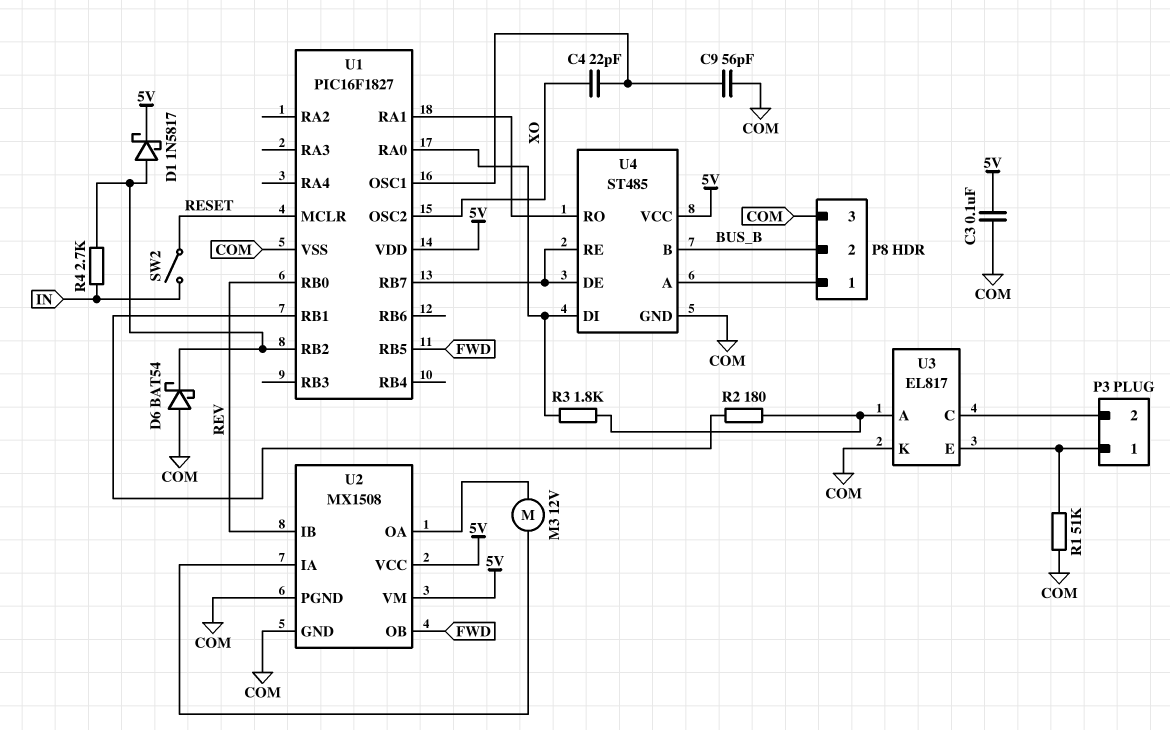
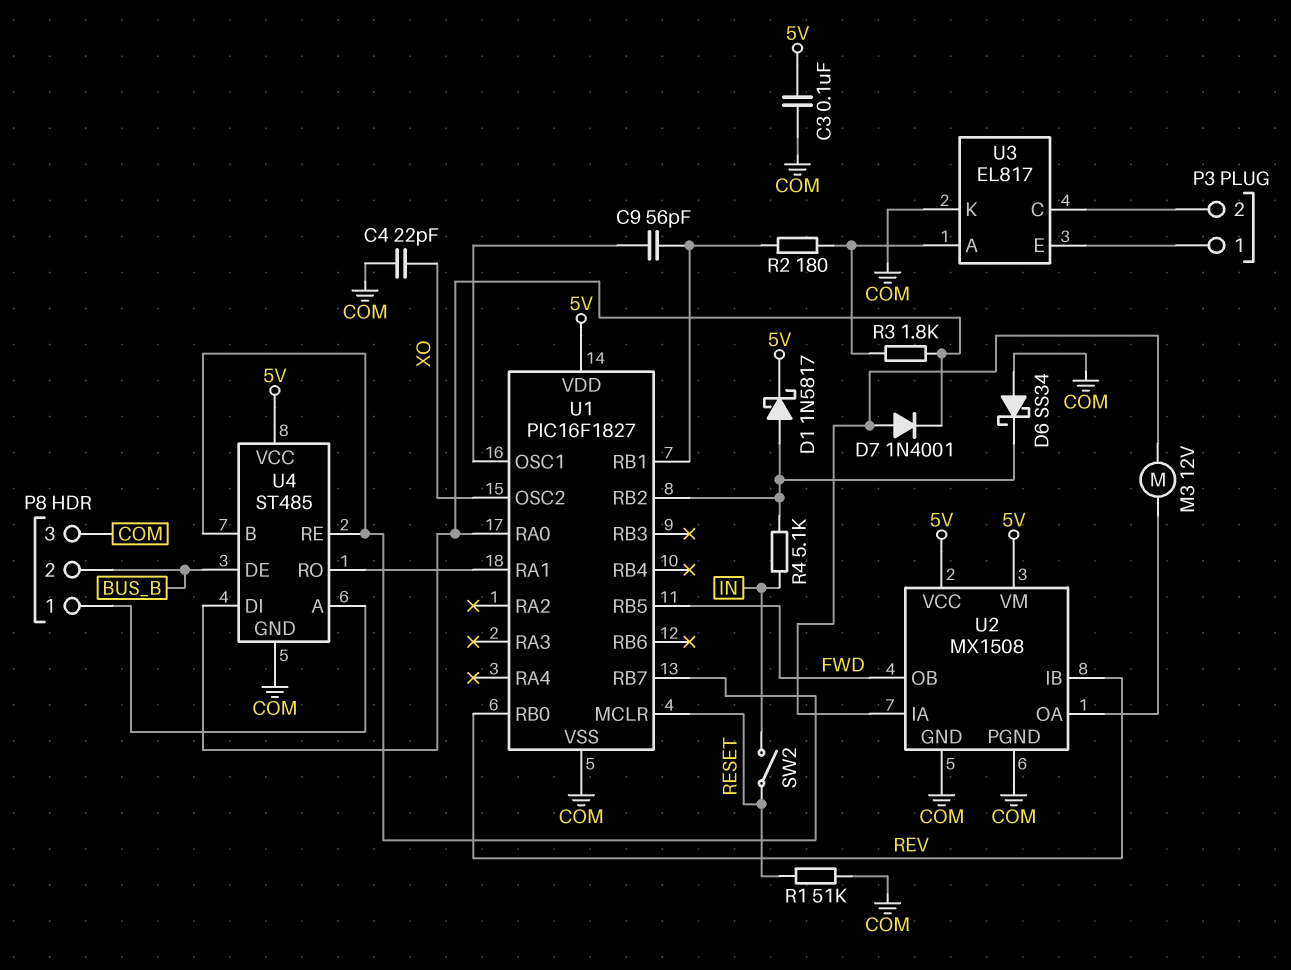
C4: 22pF (U1/OSC1, XO) -> 22pF (COM, XO)
C9: 56pF (COM, U1/OSC1) -> 56pF (U1/OSC1, U1/RB1)
D6: schottky BAT54 (A COM, K U1/RB2) -> schottky SS34 (A COM, K U1/RB2)
D7: none -> diode 1N4001 (A U2/IA, K U1/RA0)
R1: 51k (COM, P3/1) -> 51k (COM, RESET)
R4: 2.7k (IN, U1/RB2) -> 5.1k (IN, U1/RB2)
U4 pin B: BUS_B -> U1/RB7
U4 pin DE: U1/RB7 -> BUS_B

